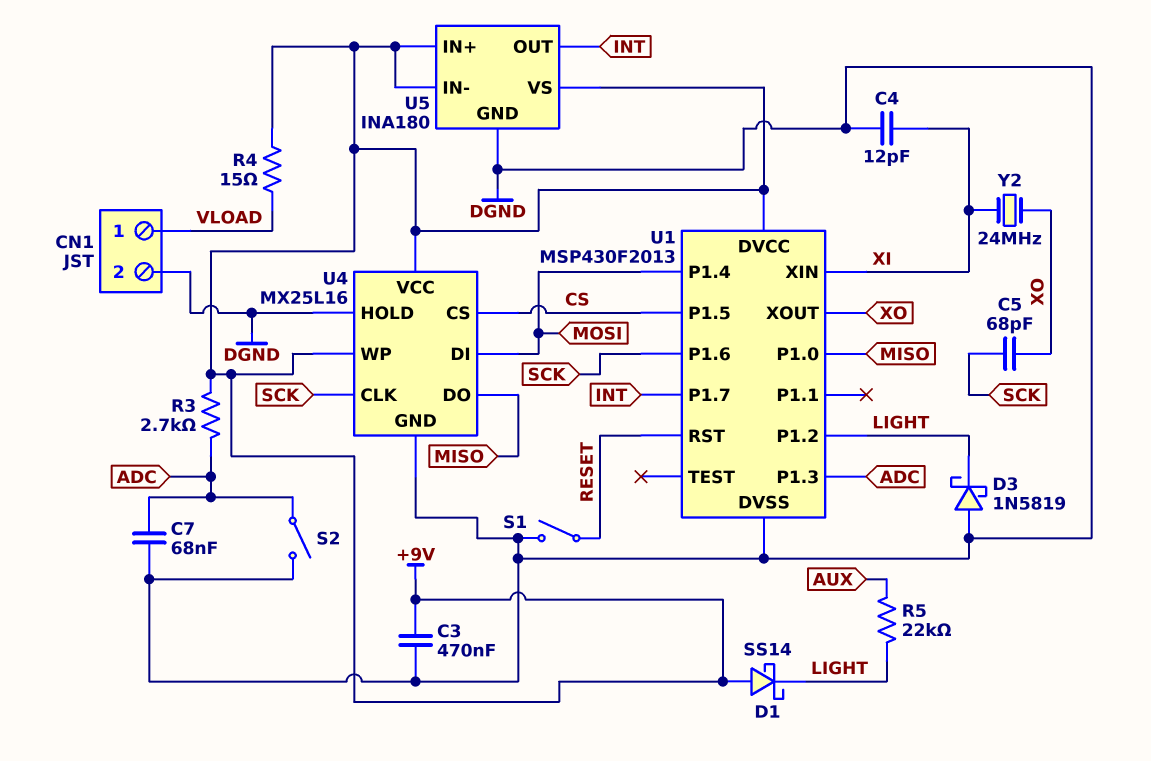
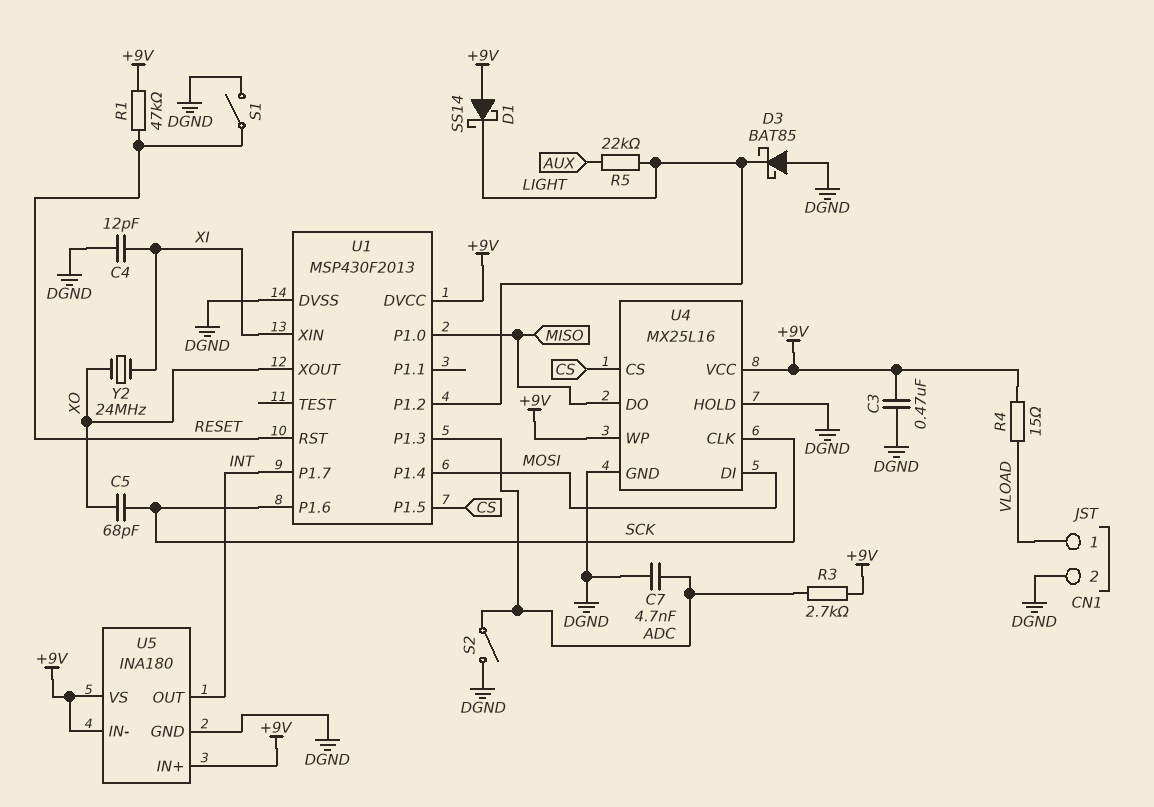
C7: 68nF (ADC, DGND) -> 4.7nF (ADC, DGND)
D3: schottky 1N5819 (A DGND, K LIGHT) -> schottky BAT85 (A DGND, K LIGHT)
R1: none -> 47k (+9V, RESET)

